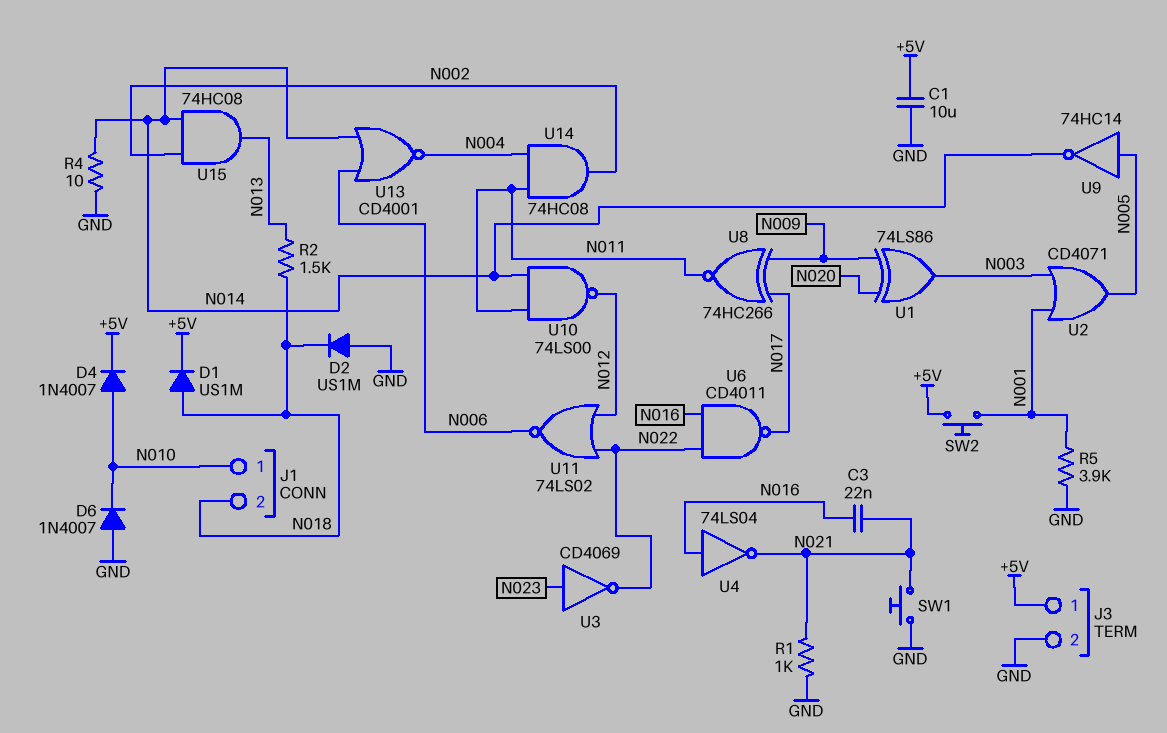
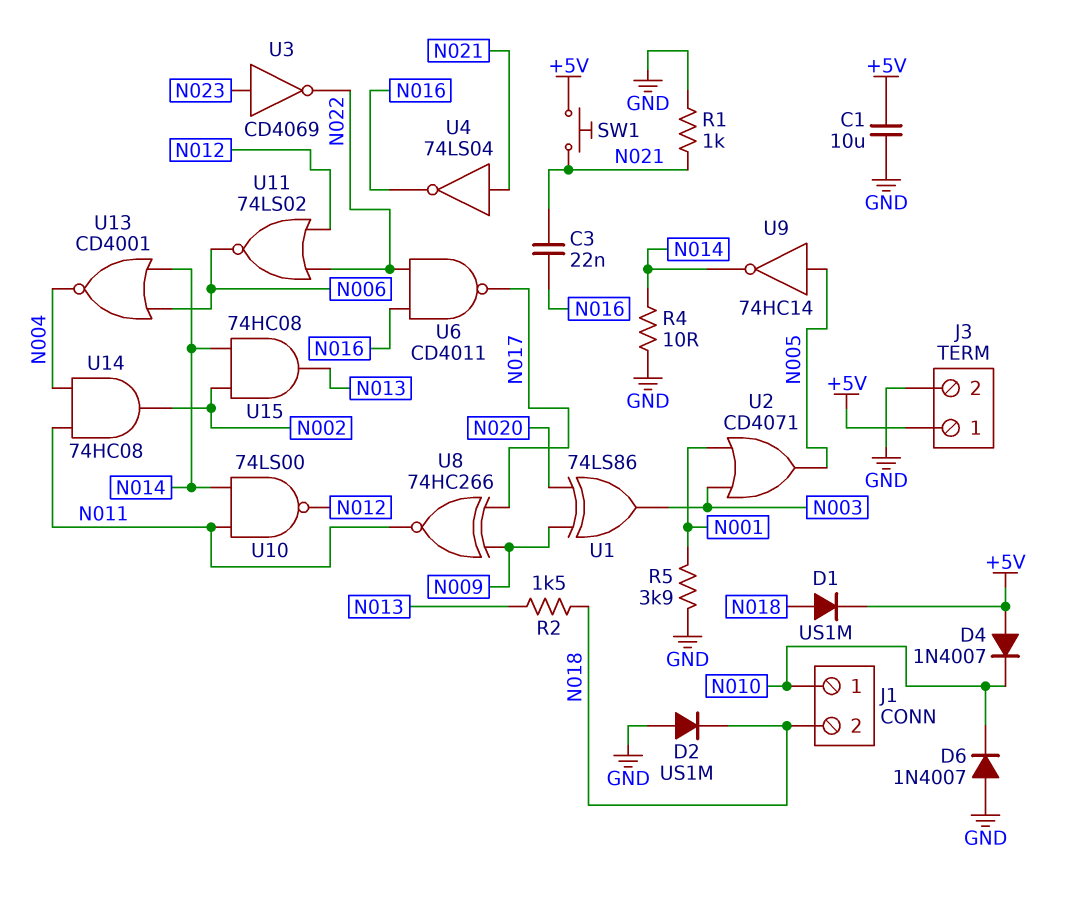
D4: diode 1N4007 (A N010, K +5V) -> diode 1N4007 (A +5V, K N010)
SW1: button (GND, N021) -> button (+5V, N021)
SW2: button (+5V, N001) -> none
U4: NOT 74LS04 (in N016, out N021) -> NOT 74LS04 (in N021, out N016)

